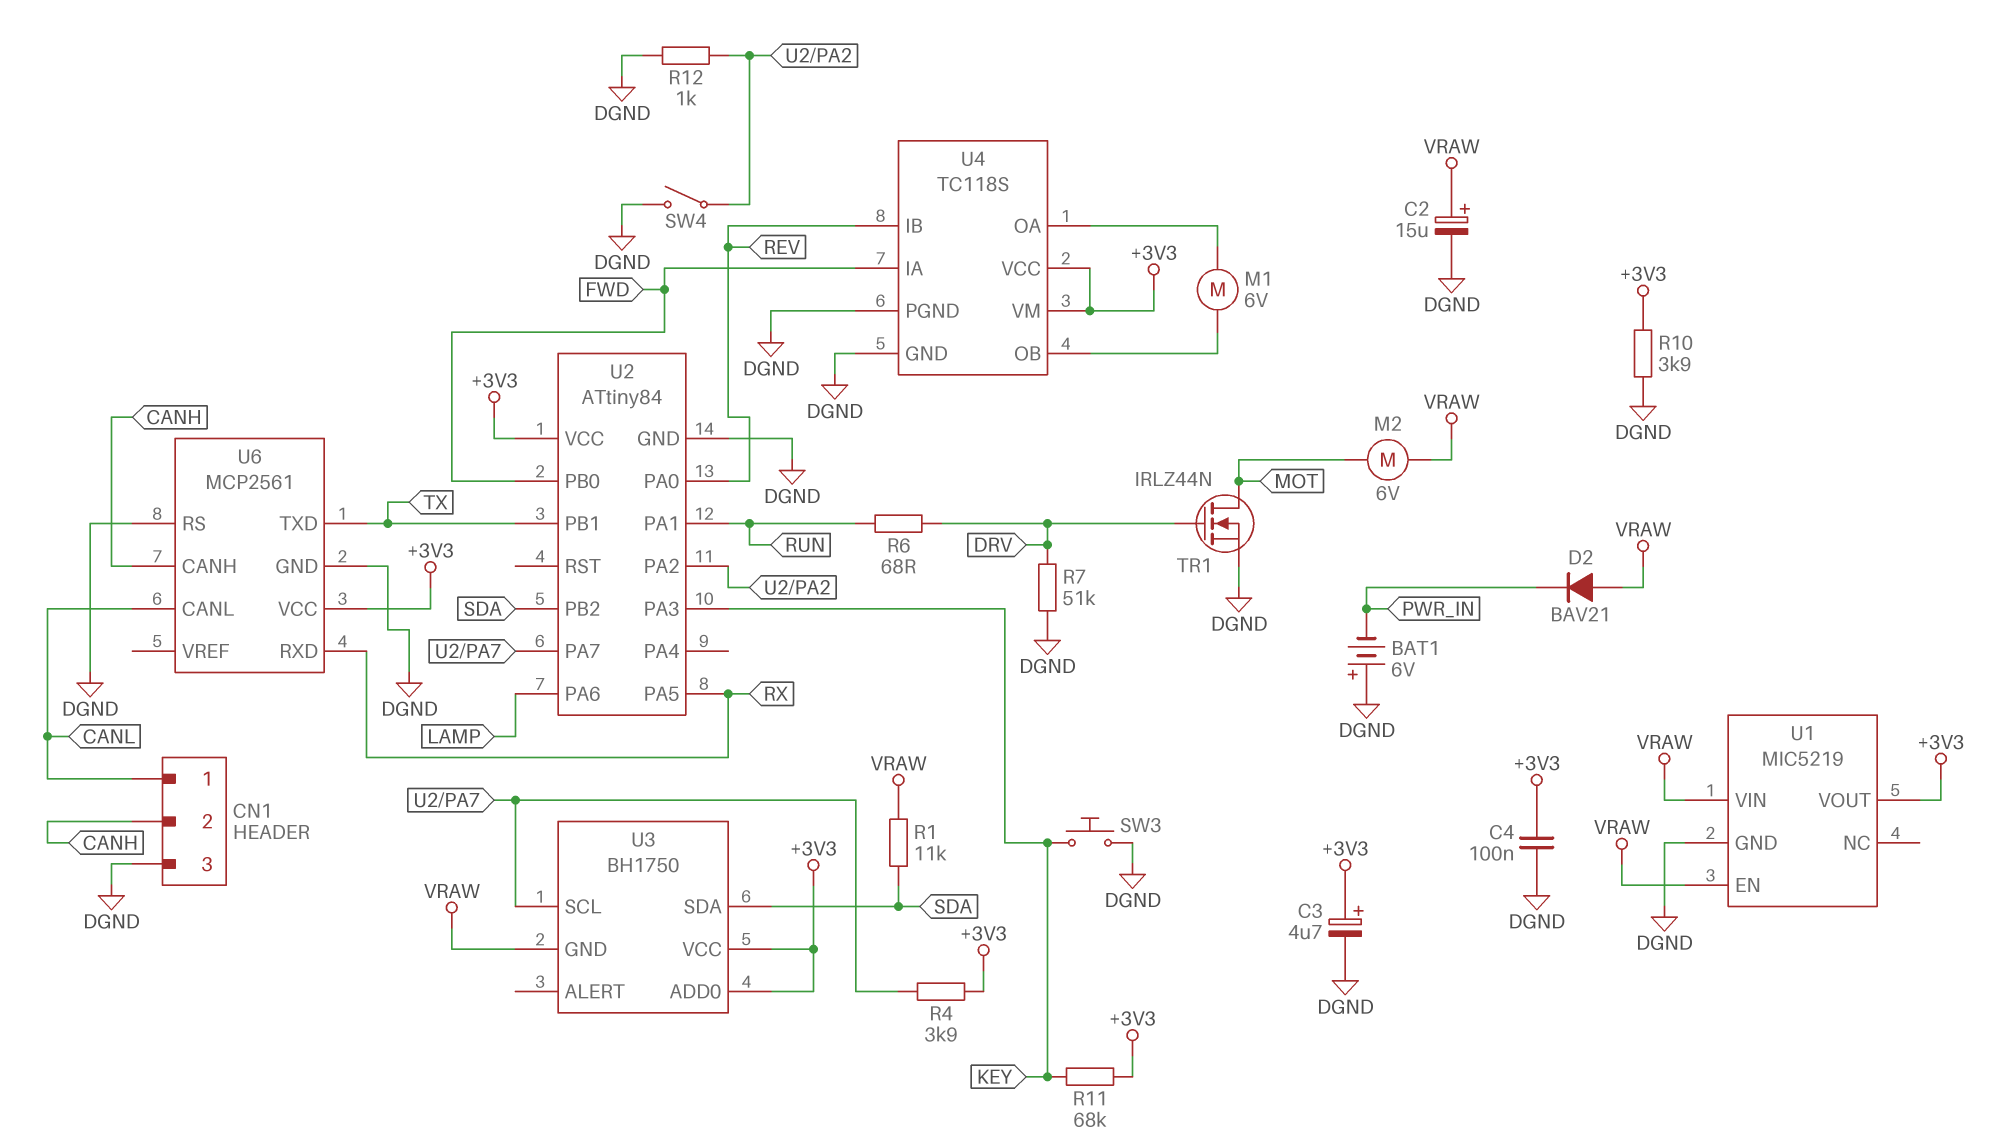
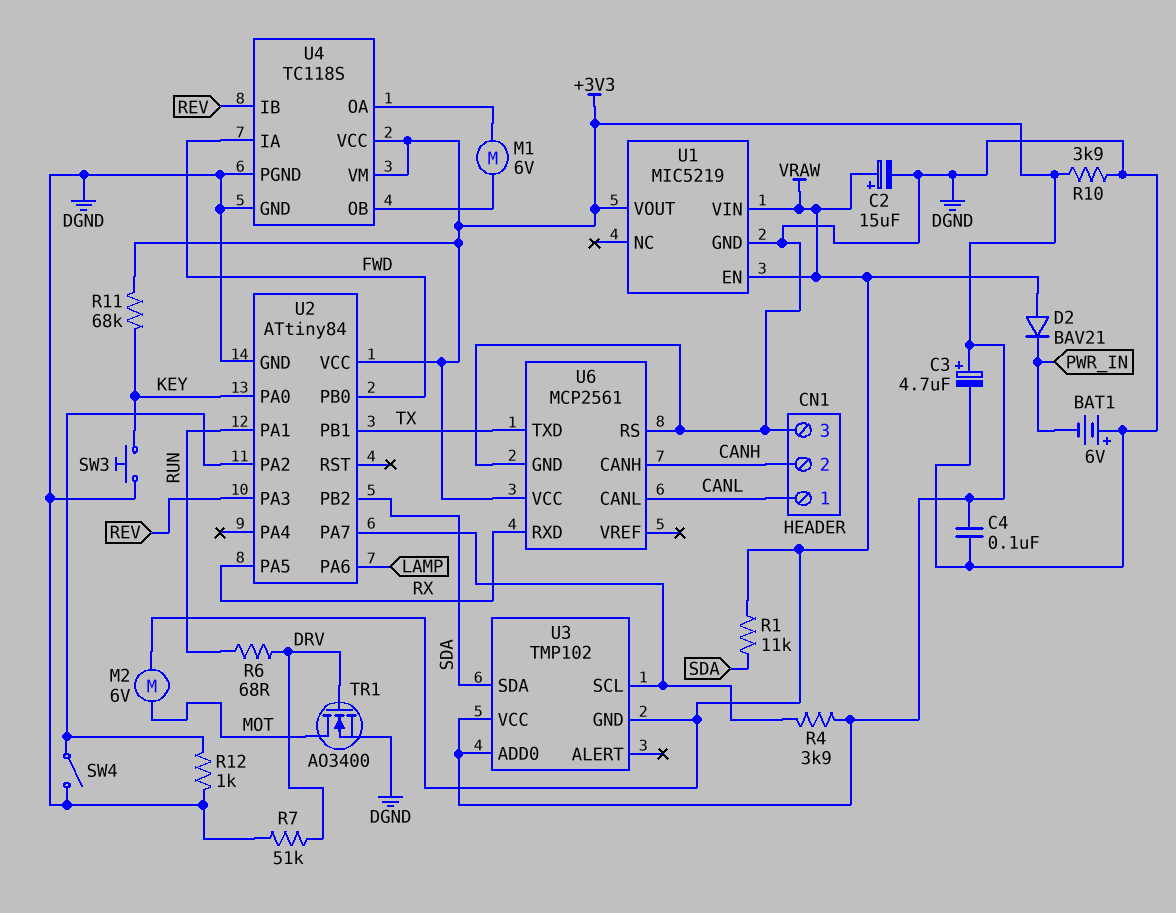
TR1: NMOS IRLZ44N (G DRV, D MOT, S DGND) -> NMOS AO3400 (G DRV, D MOT, S DGND)
U2 pin PA0: REV -> KEY
U2 pin PA3: KEY -> REV
U3: BH1750 -> TMP102

